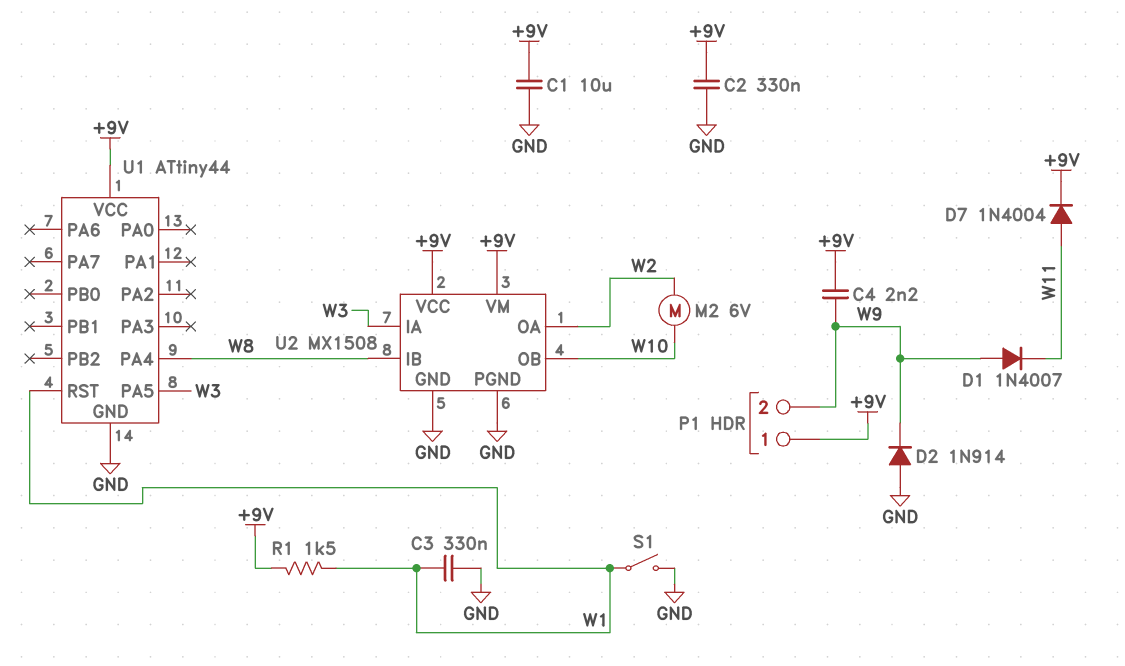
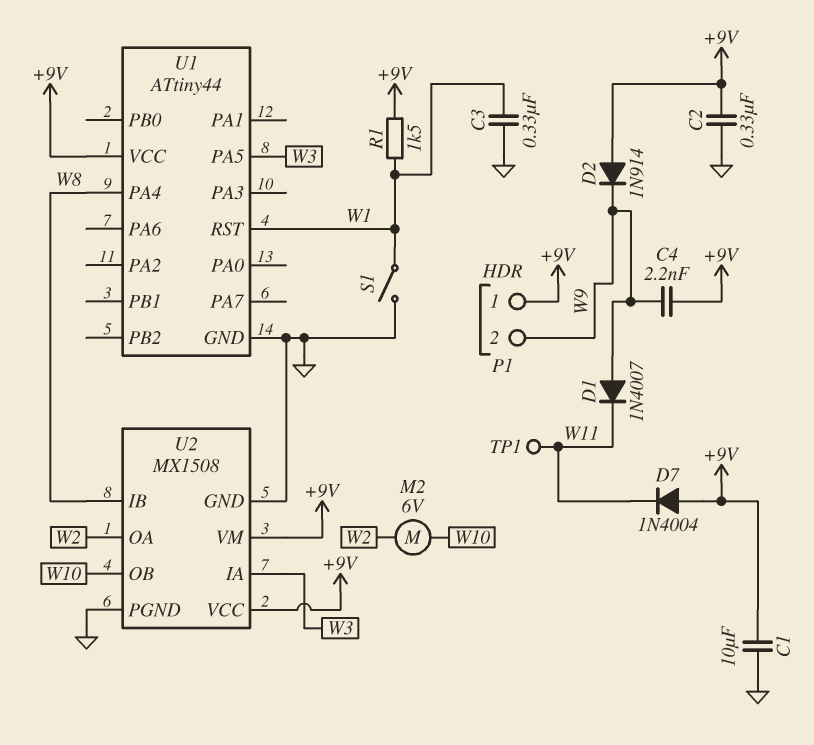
D2: diode 1N914 (A GND, K W9) -> diode 1N914 (A +9V, K W9)
D7: diode 1N4004 (A W11, K +9V) -> diode 1N4004 (A +9V, K W11)
TP1: none -> test point (W11)

